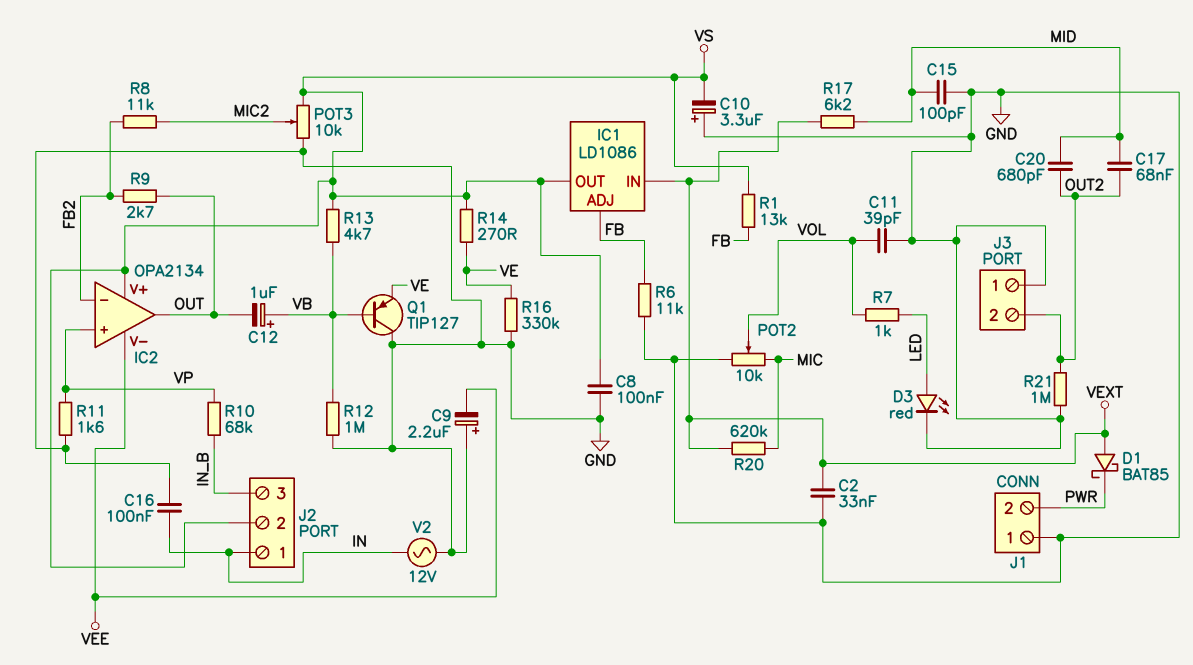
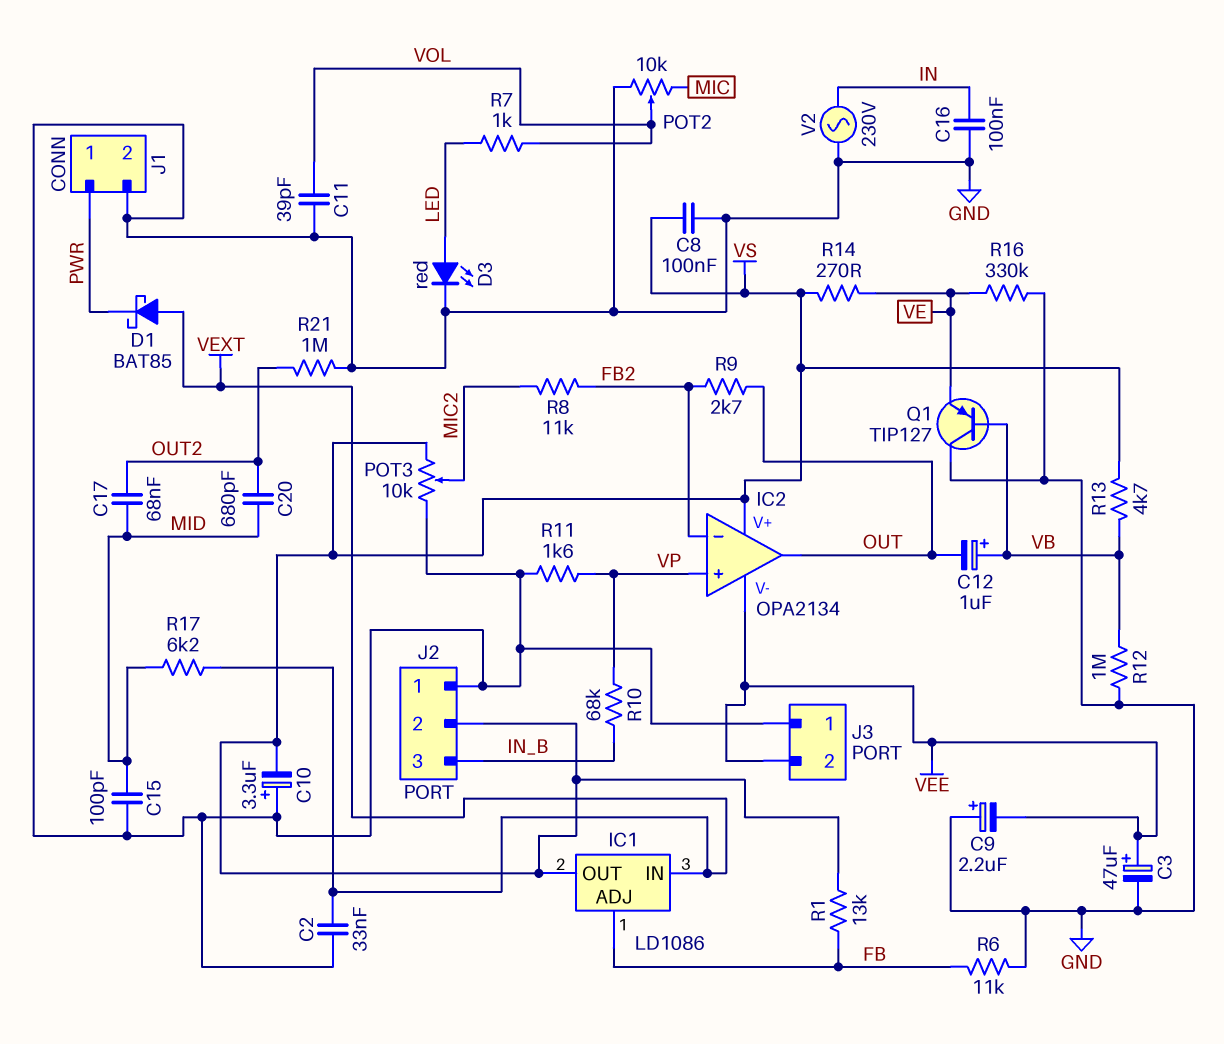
C3: none -> 47uF (plus VEE, minus GND)
J1 pin 1: GND -> PWR
J1 pin 2: PWR -> GND
J2 pin 1: IN -> GND
J3 pin 2: OUT2 -> VEE
R20: 620k (MIC, VEXT) -> none
V2: AC 12V (GND, IN) -> AC 230V (GND, IN)

